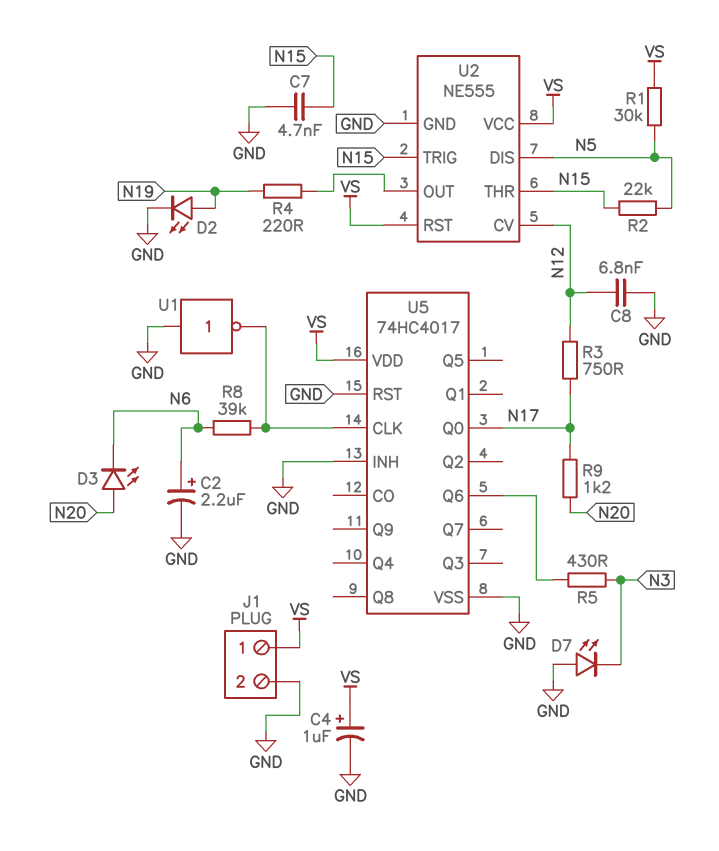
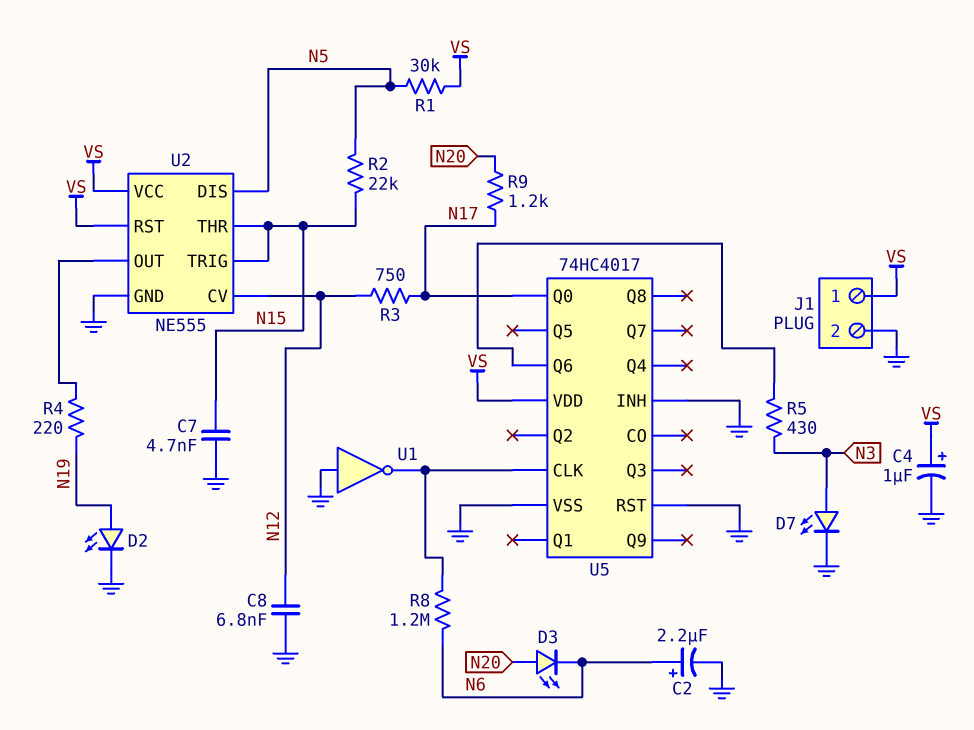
D7: LED (A GND, K N3) -> LED (A N3, K GND)
R8: 39k (N6, U5/CLK) -> 1.2M (N6, U5/CLK)

